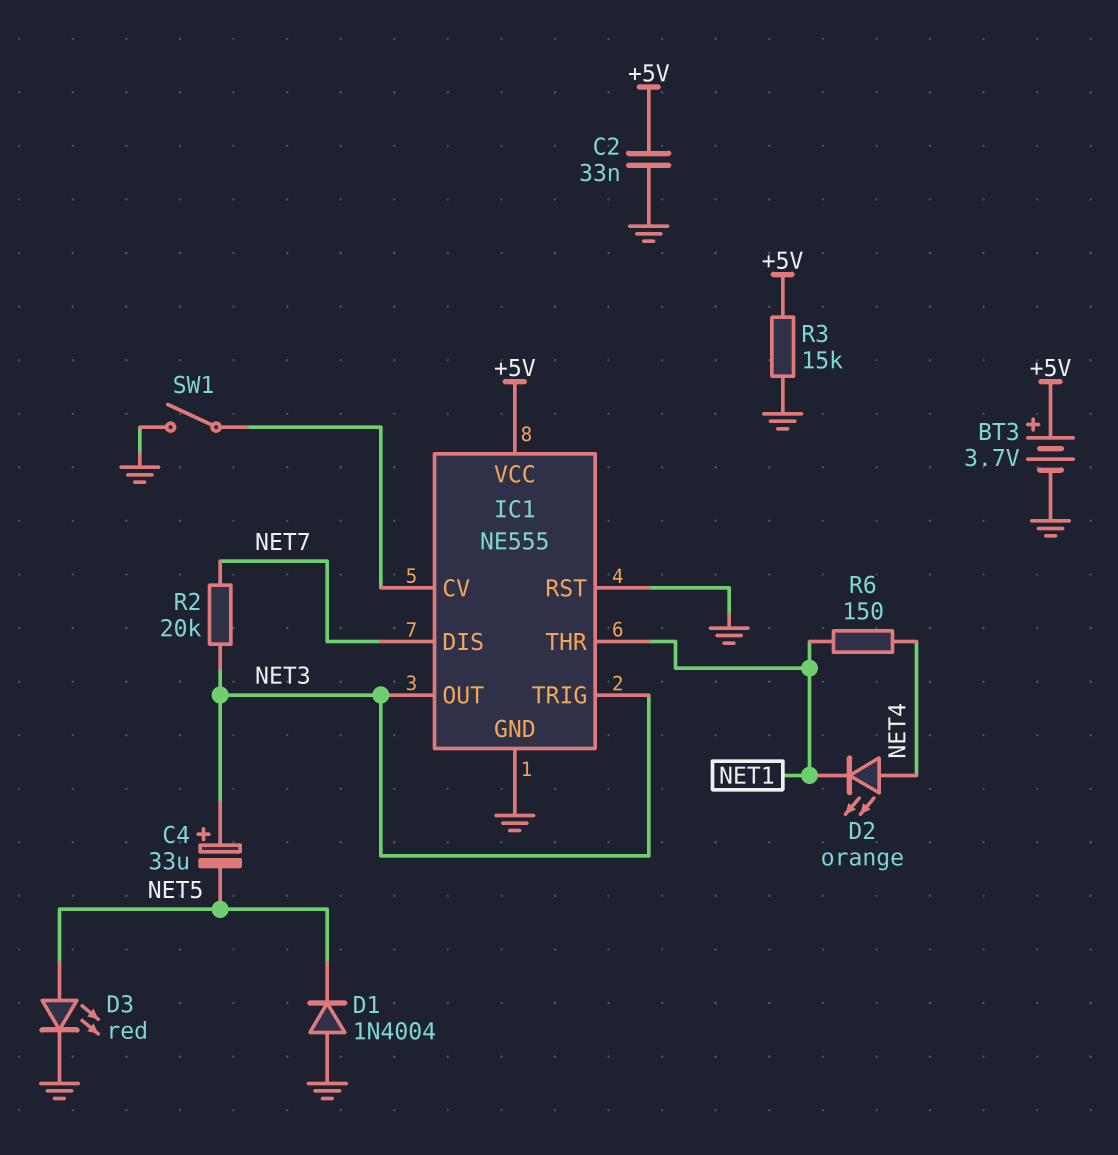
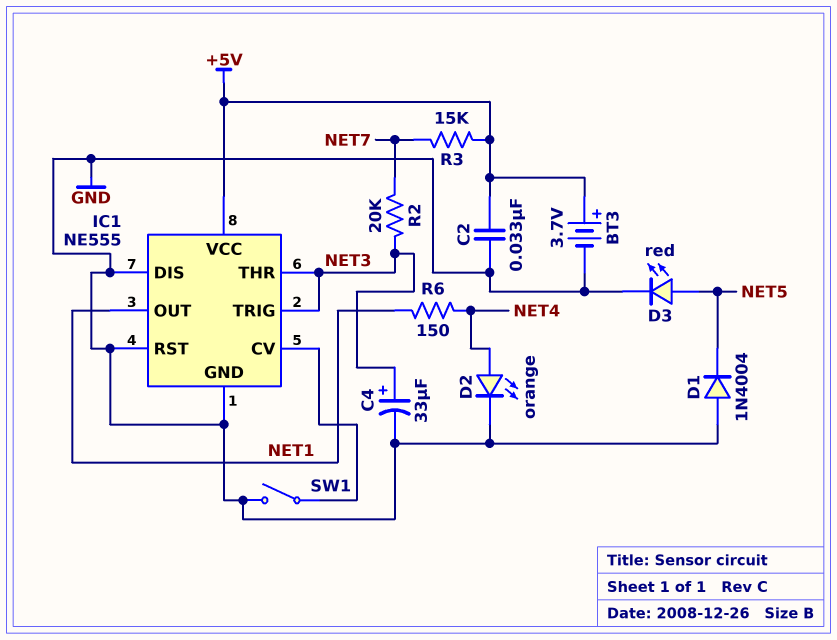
C4: 33uF (plus NET3, minus NET5) -> 33uF (plus NET3, minus GND)
D2: LED orange (A NET4, K NET1) -> LED orange (A NET4, K GND)
IC1 pin DIS: NET7 -> GND
IC1 pin OUT: NET3 -> NET1
IC1 pin THR: NET1 -> NET3
R3: 15k (+5V, GND) -> 15k (+5V, NET7)

